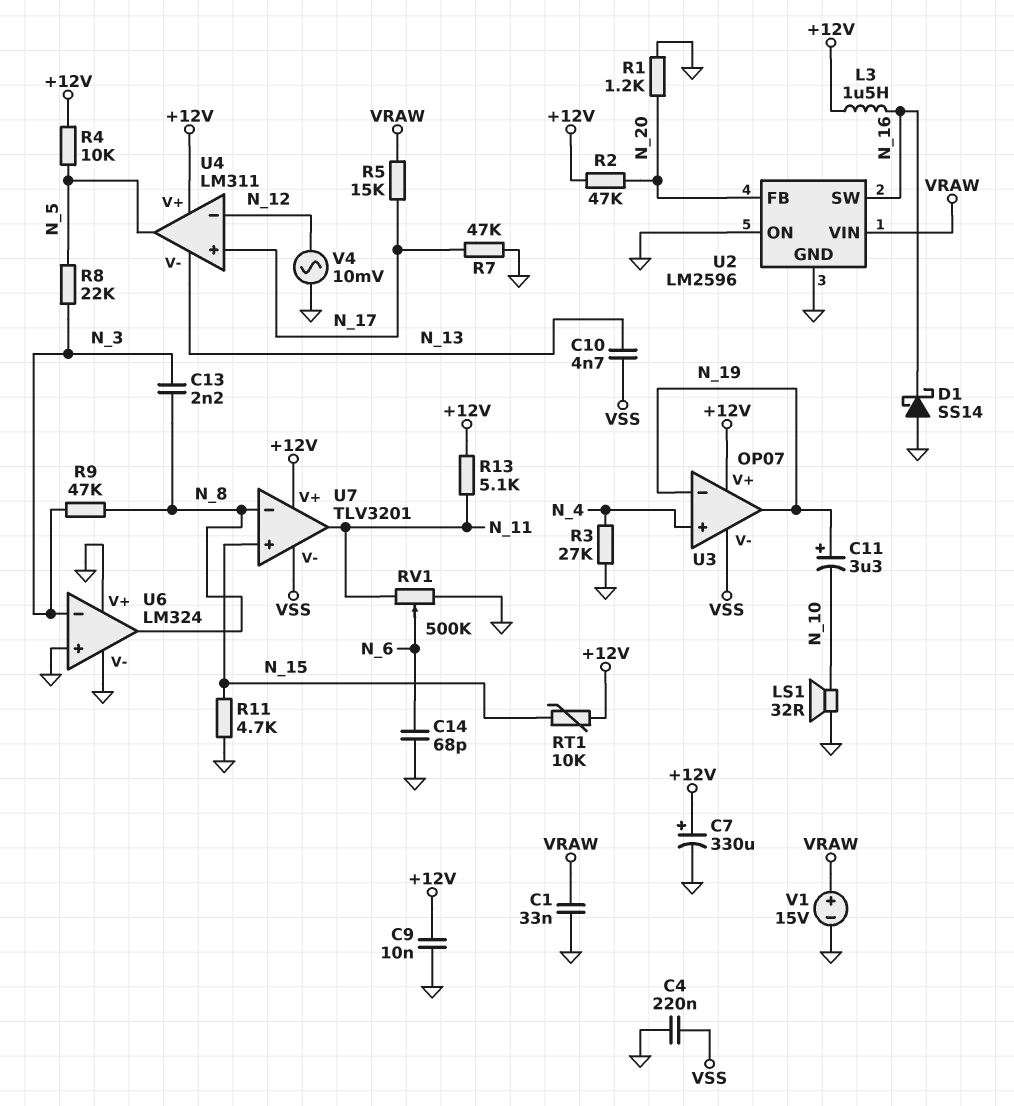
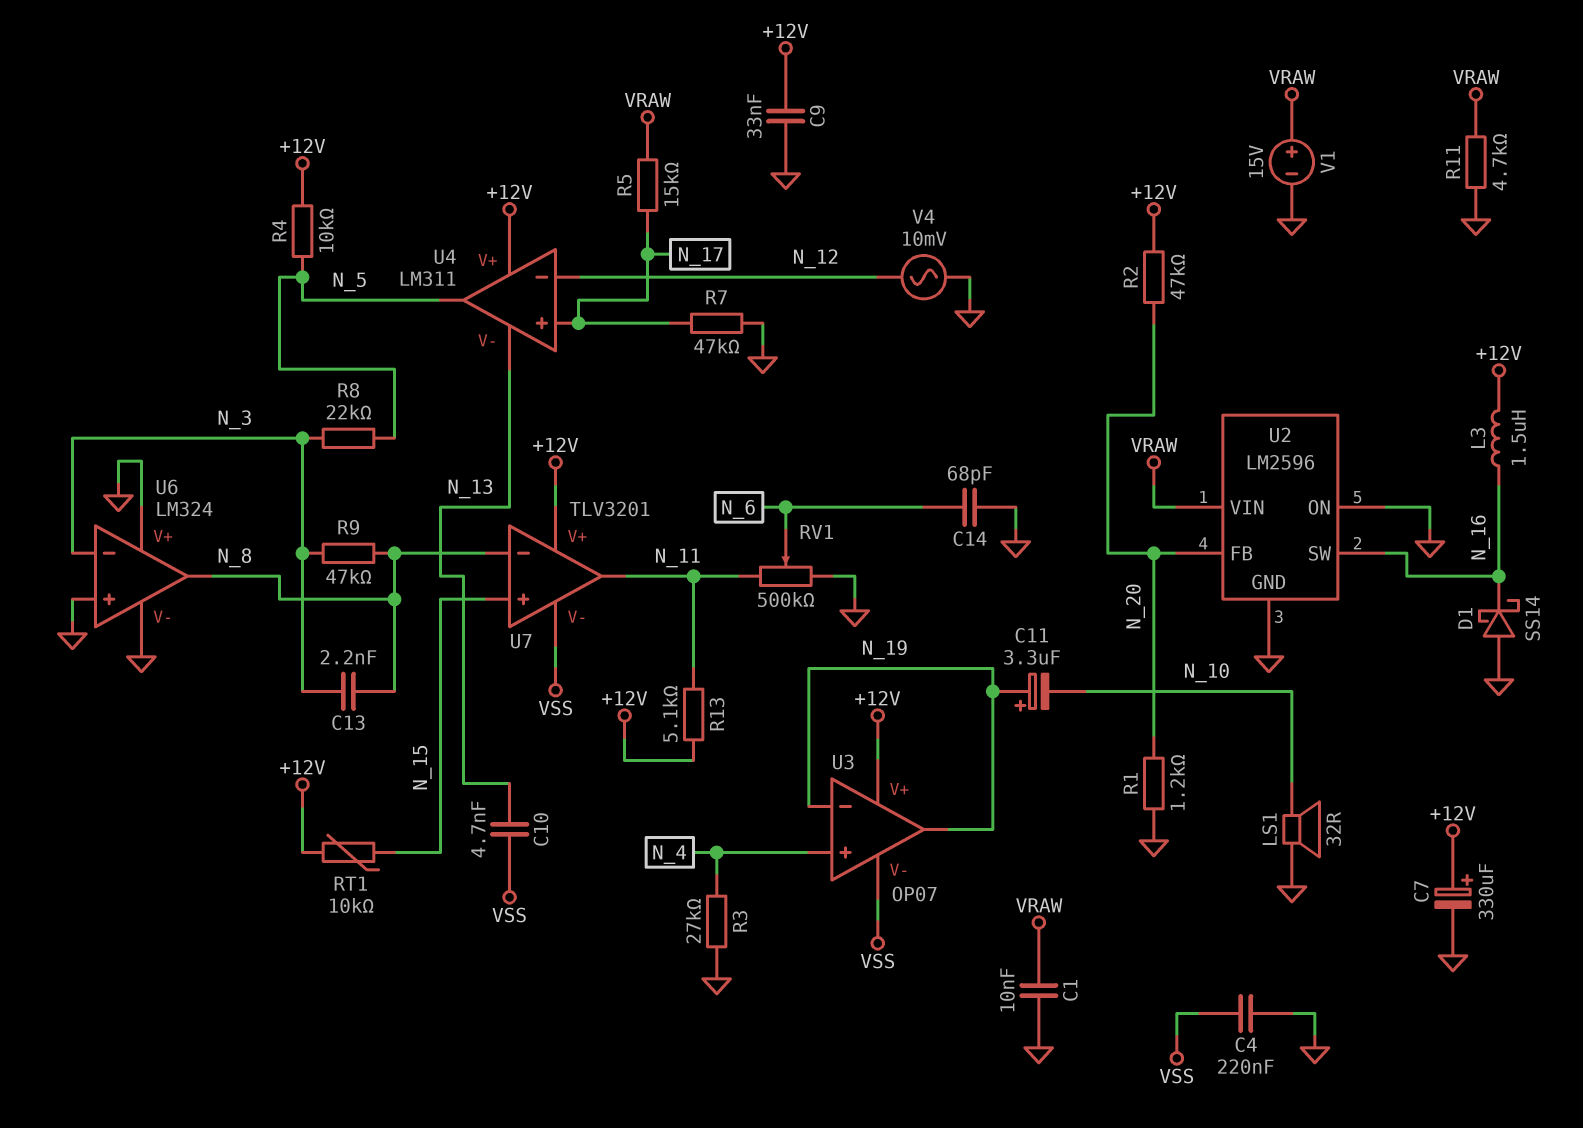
C1: 33nF (GND, VRAW) -> 10nF (GND, VRAW)
C9: 10nF (+12V, GND) -> 33nF (+12V, GND)
R11: 4.7k (GND, N_15) -> 4.7k (GND, VRAW)

